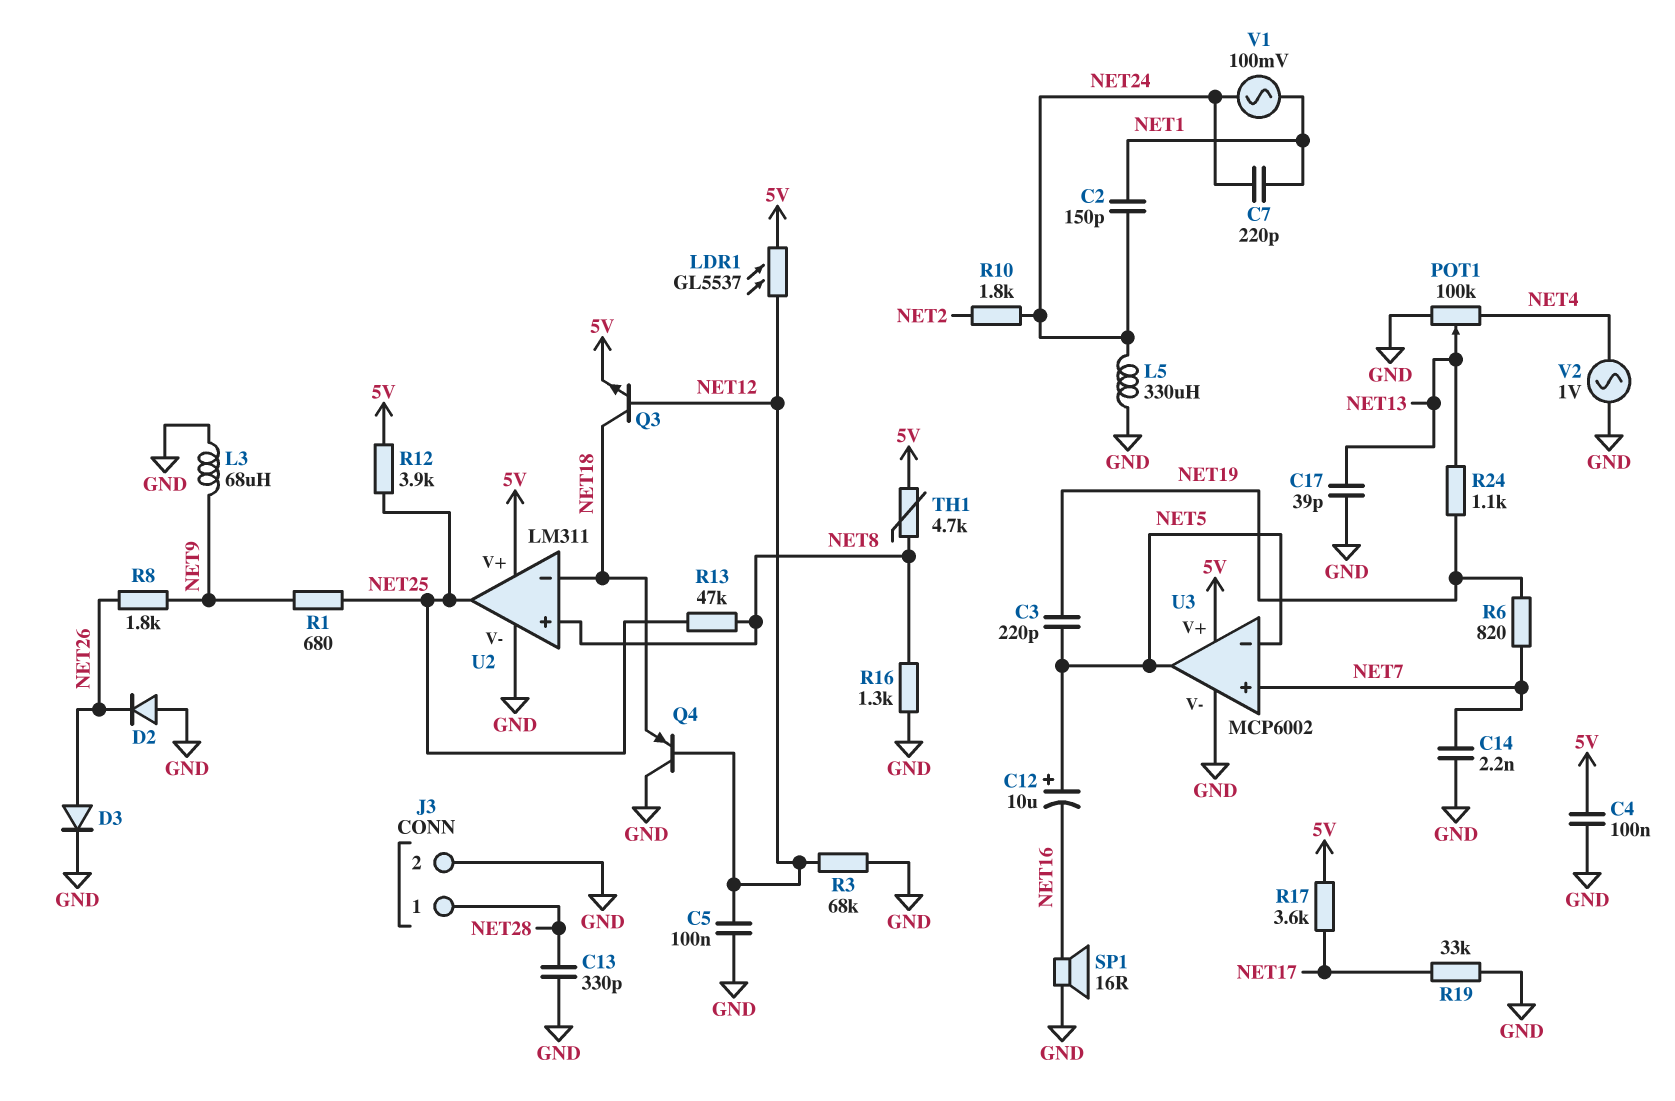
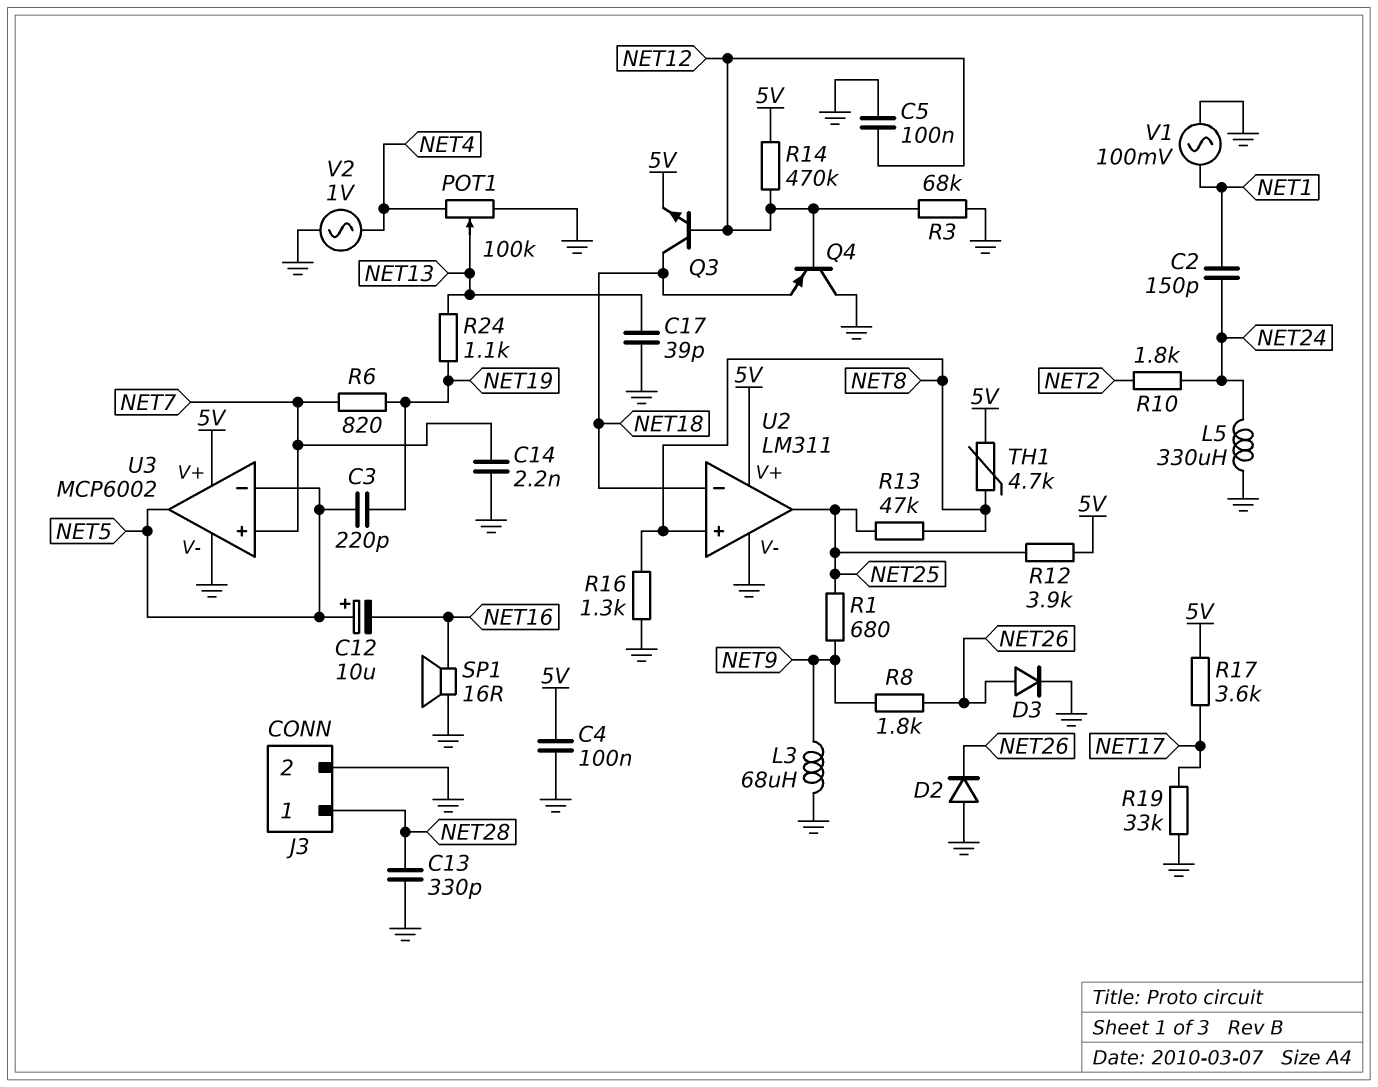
C7: 220pF (NET1, NET24) -> none
LDR1: GL5537 (5V, NET12) -> none
R14: none -> 470k (5V, NET12)
V1: AC 100mV (NET1, NET24) -> AC 100mV (GND, NET1)

